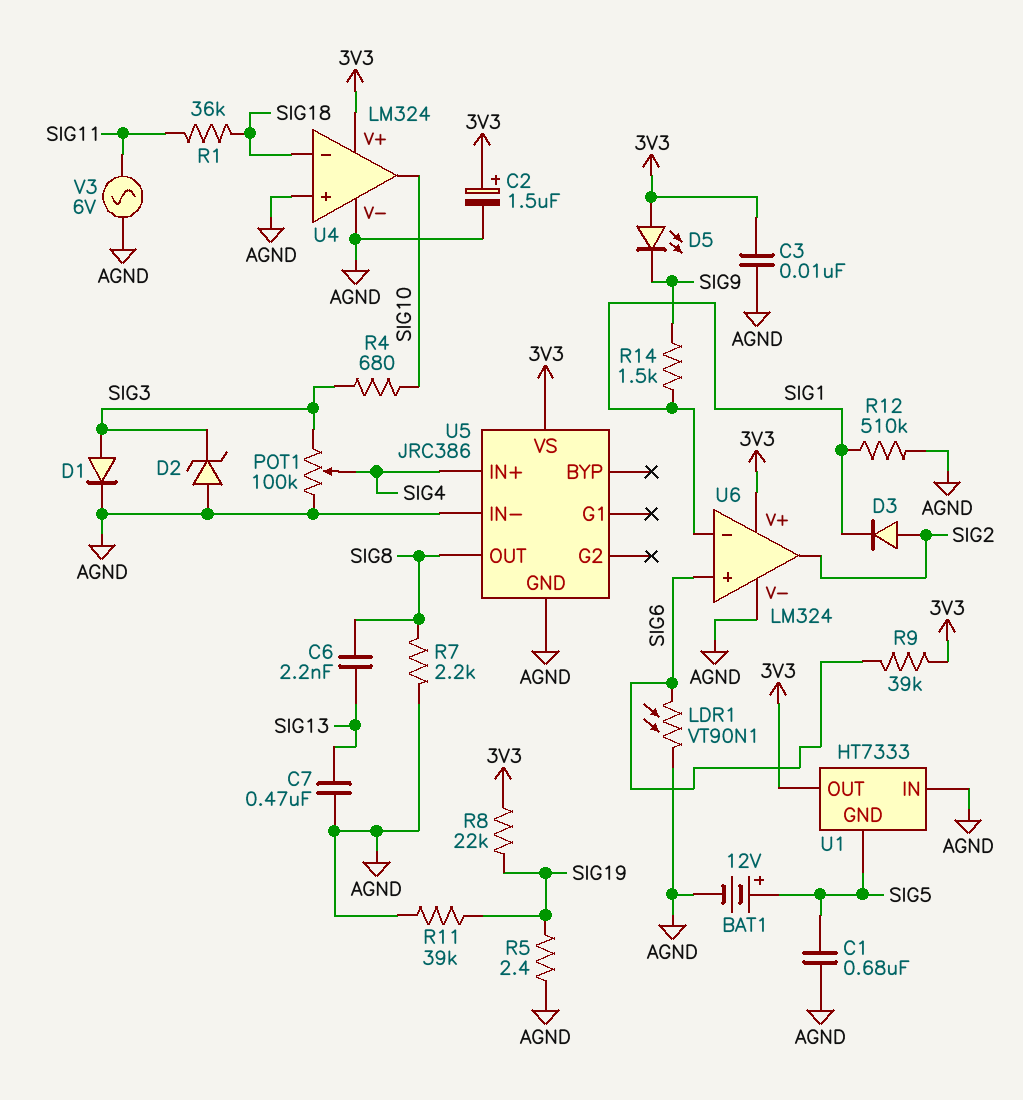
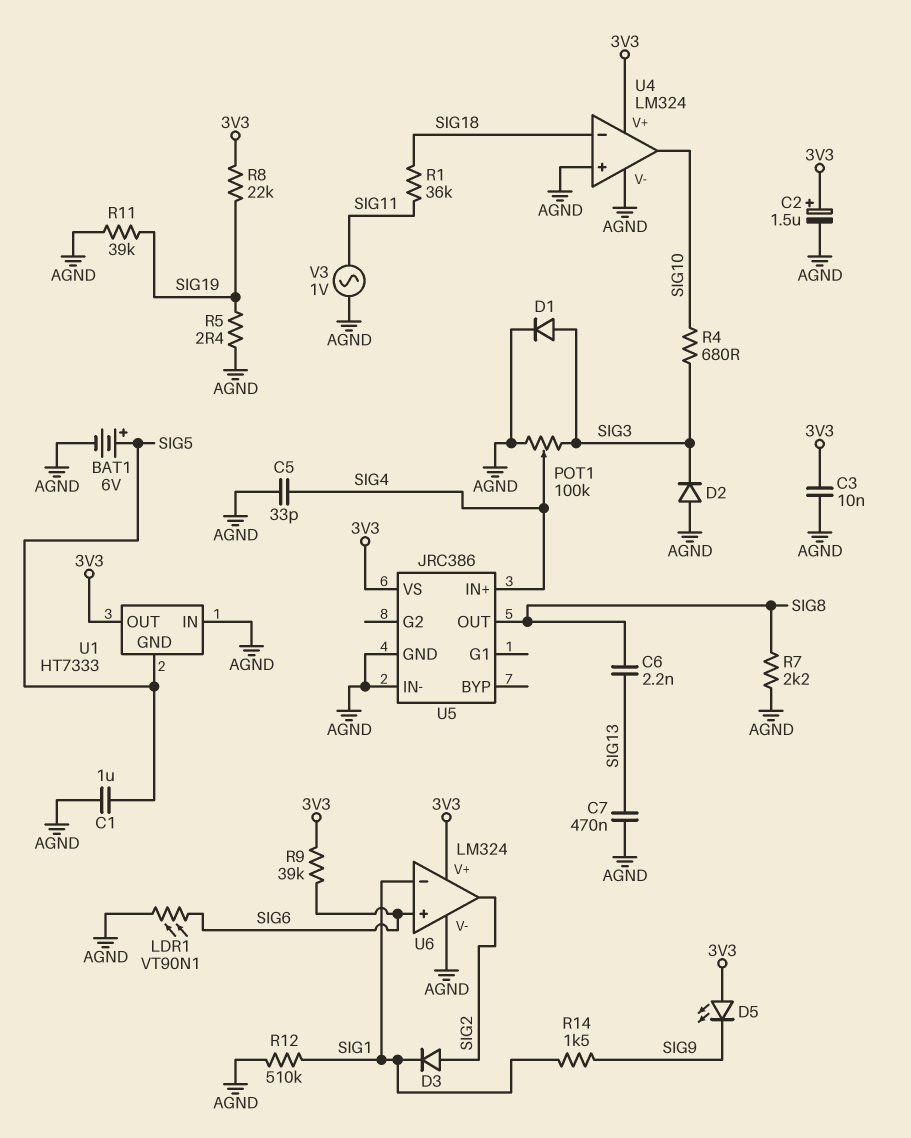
BAT1: 12V (plus SIG5, minus AGND) -> 6V (plus SIG5, minus AGND)
C1: 680nF (AGND, SIG5) -> 1uF (AGND, SIG5)
C5: none -> 33pF (AGND, SIG4)
D2: zener (A AGND, K SIG3) -> diode (A AGND, K SIG3)
V3: AC 6V (AGND, SIG11) -> AC 1V (AGND, SIG11)

